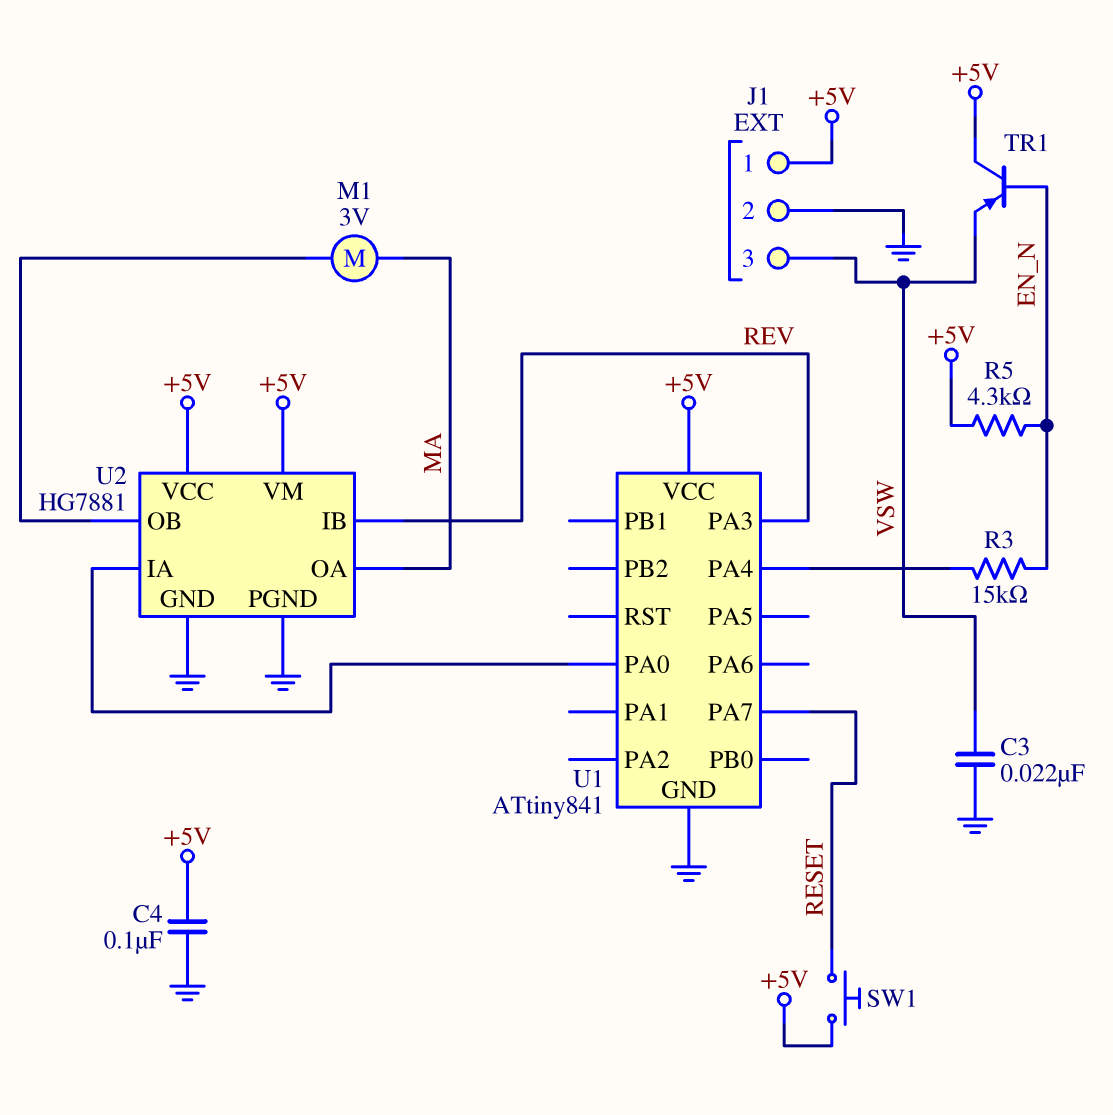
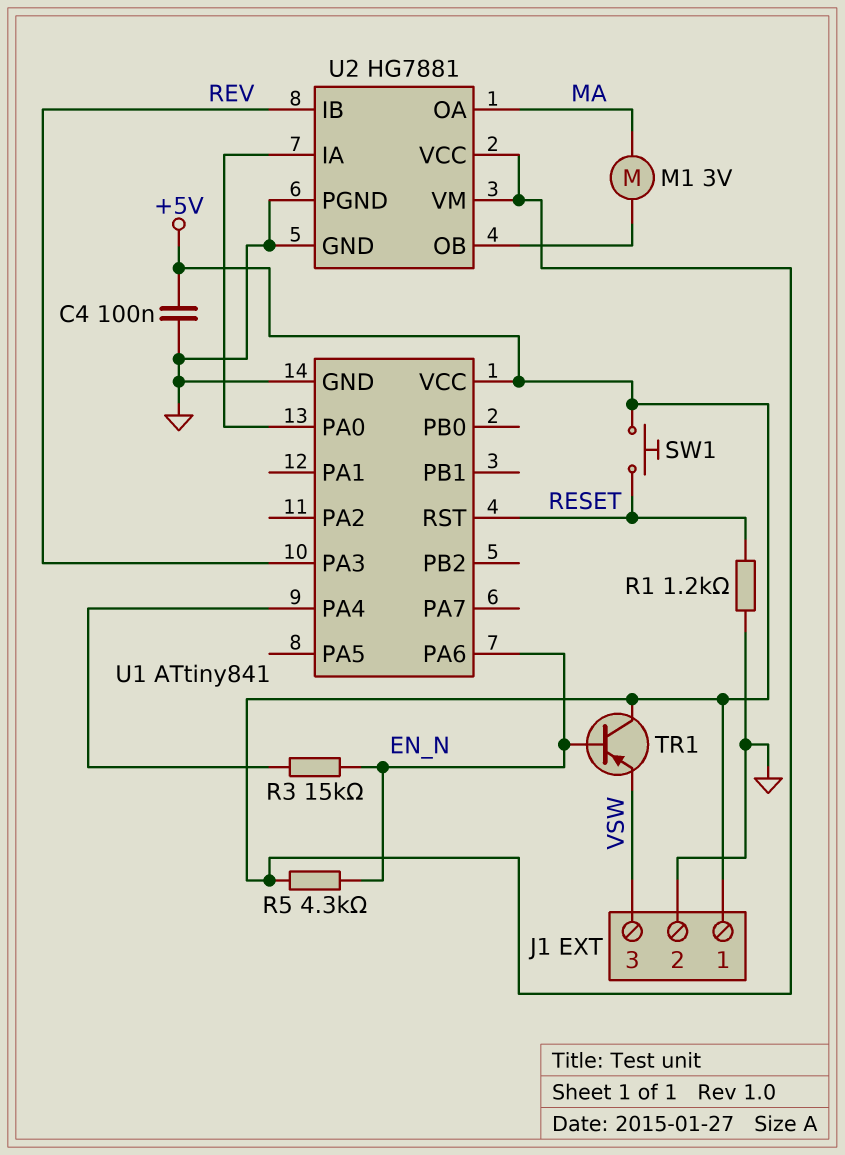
C3: 22nF (GND, VSW) -> none
R1: none -> 1.2k (GND, RESET)
U1 pin PA6: none -> EN_N
U1 pin PA7: RESET -> none
U1 pin RST: none -> RESET

